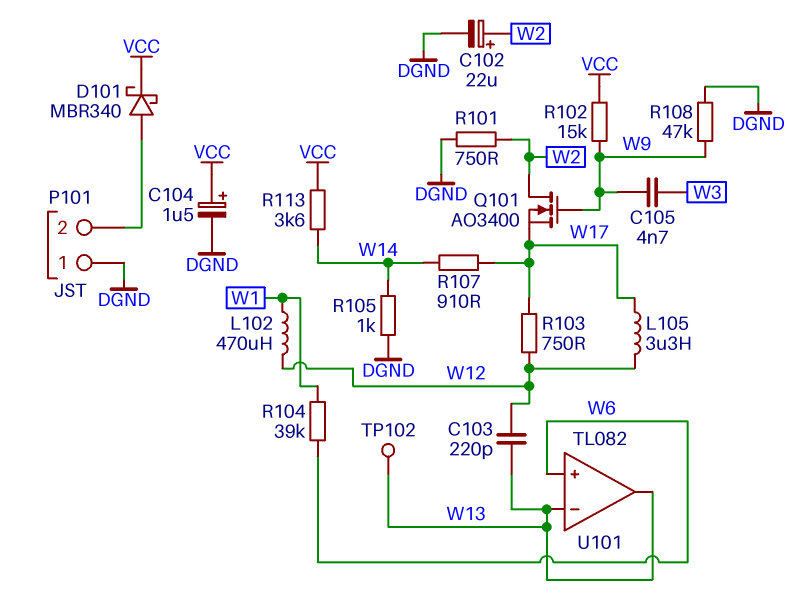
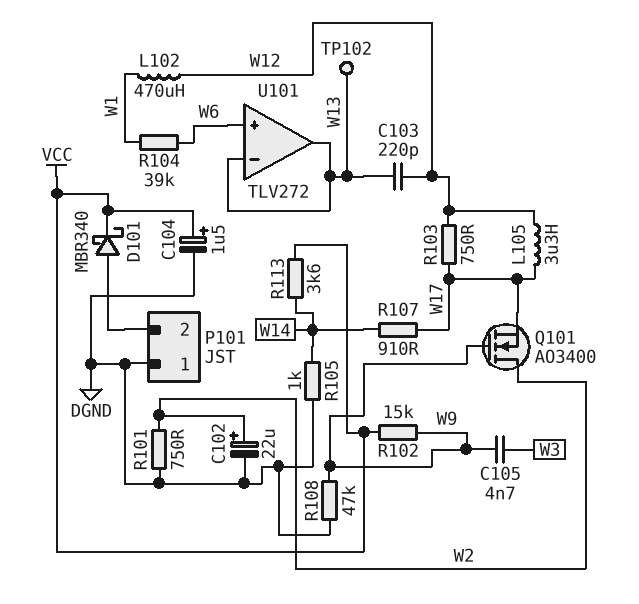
U101: TL082 -> TLV272

